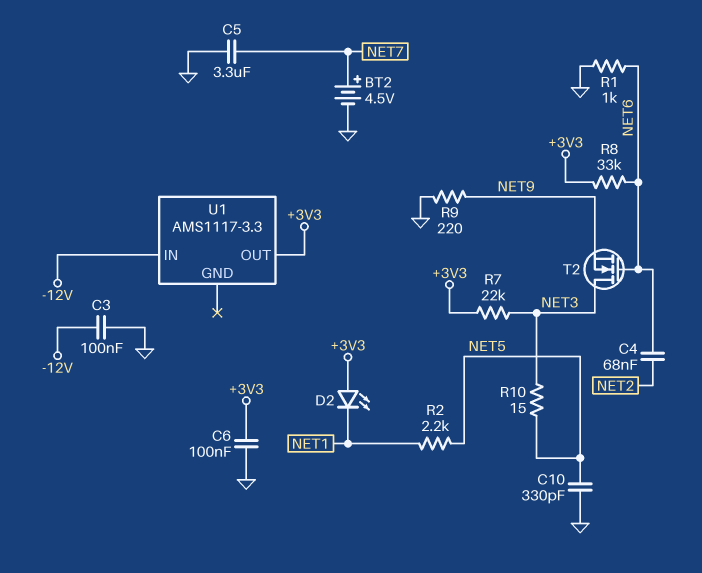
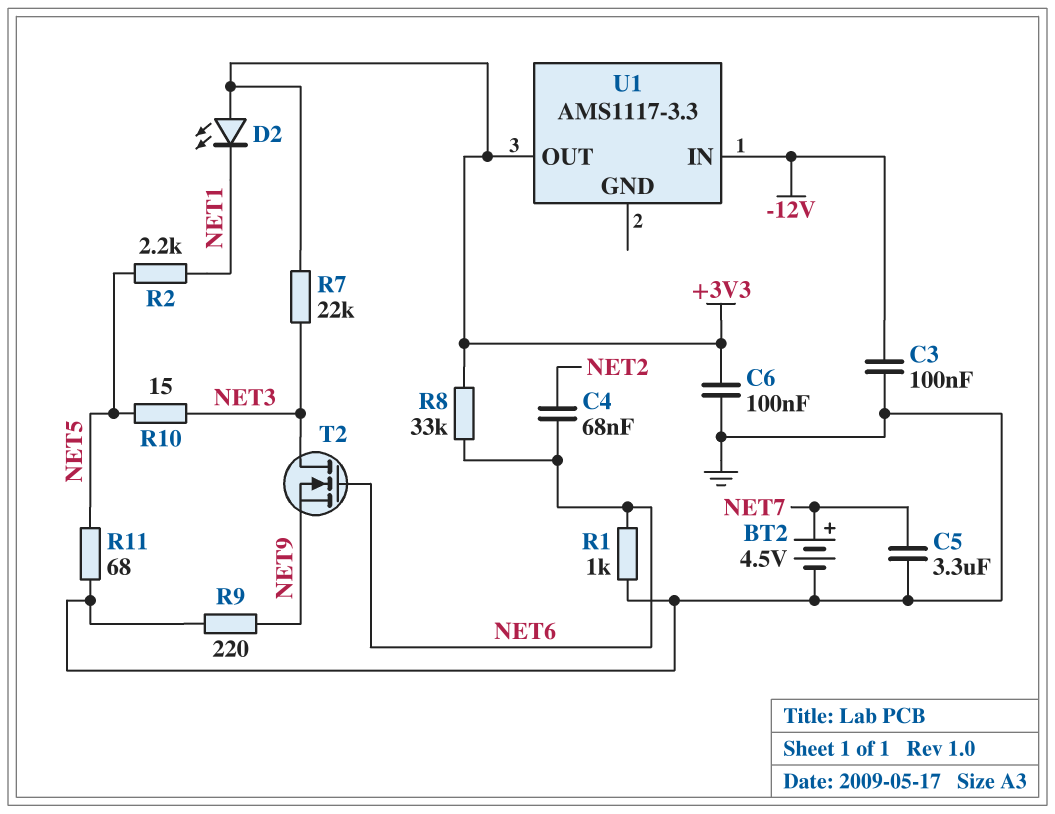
C10: 330pF (GND, NET5) -> none
R11: none -> 68 (GND, NET5)

